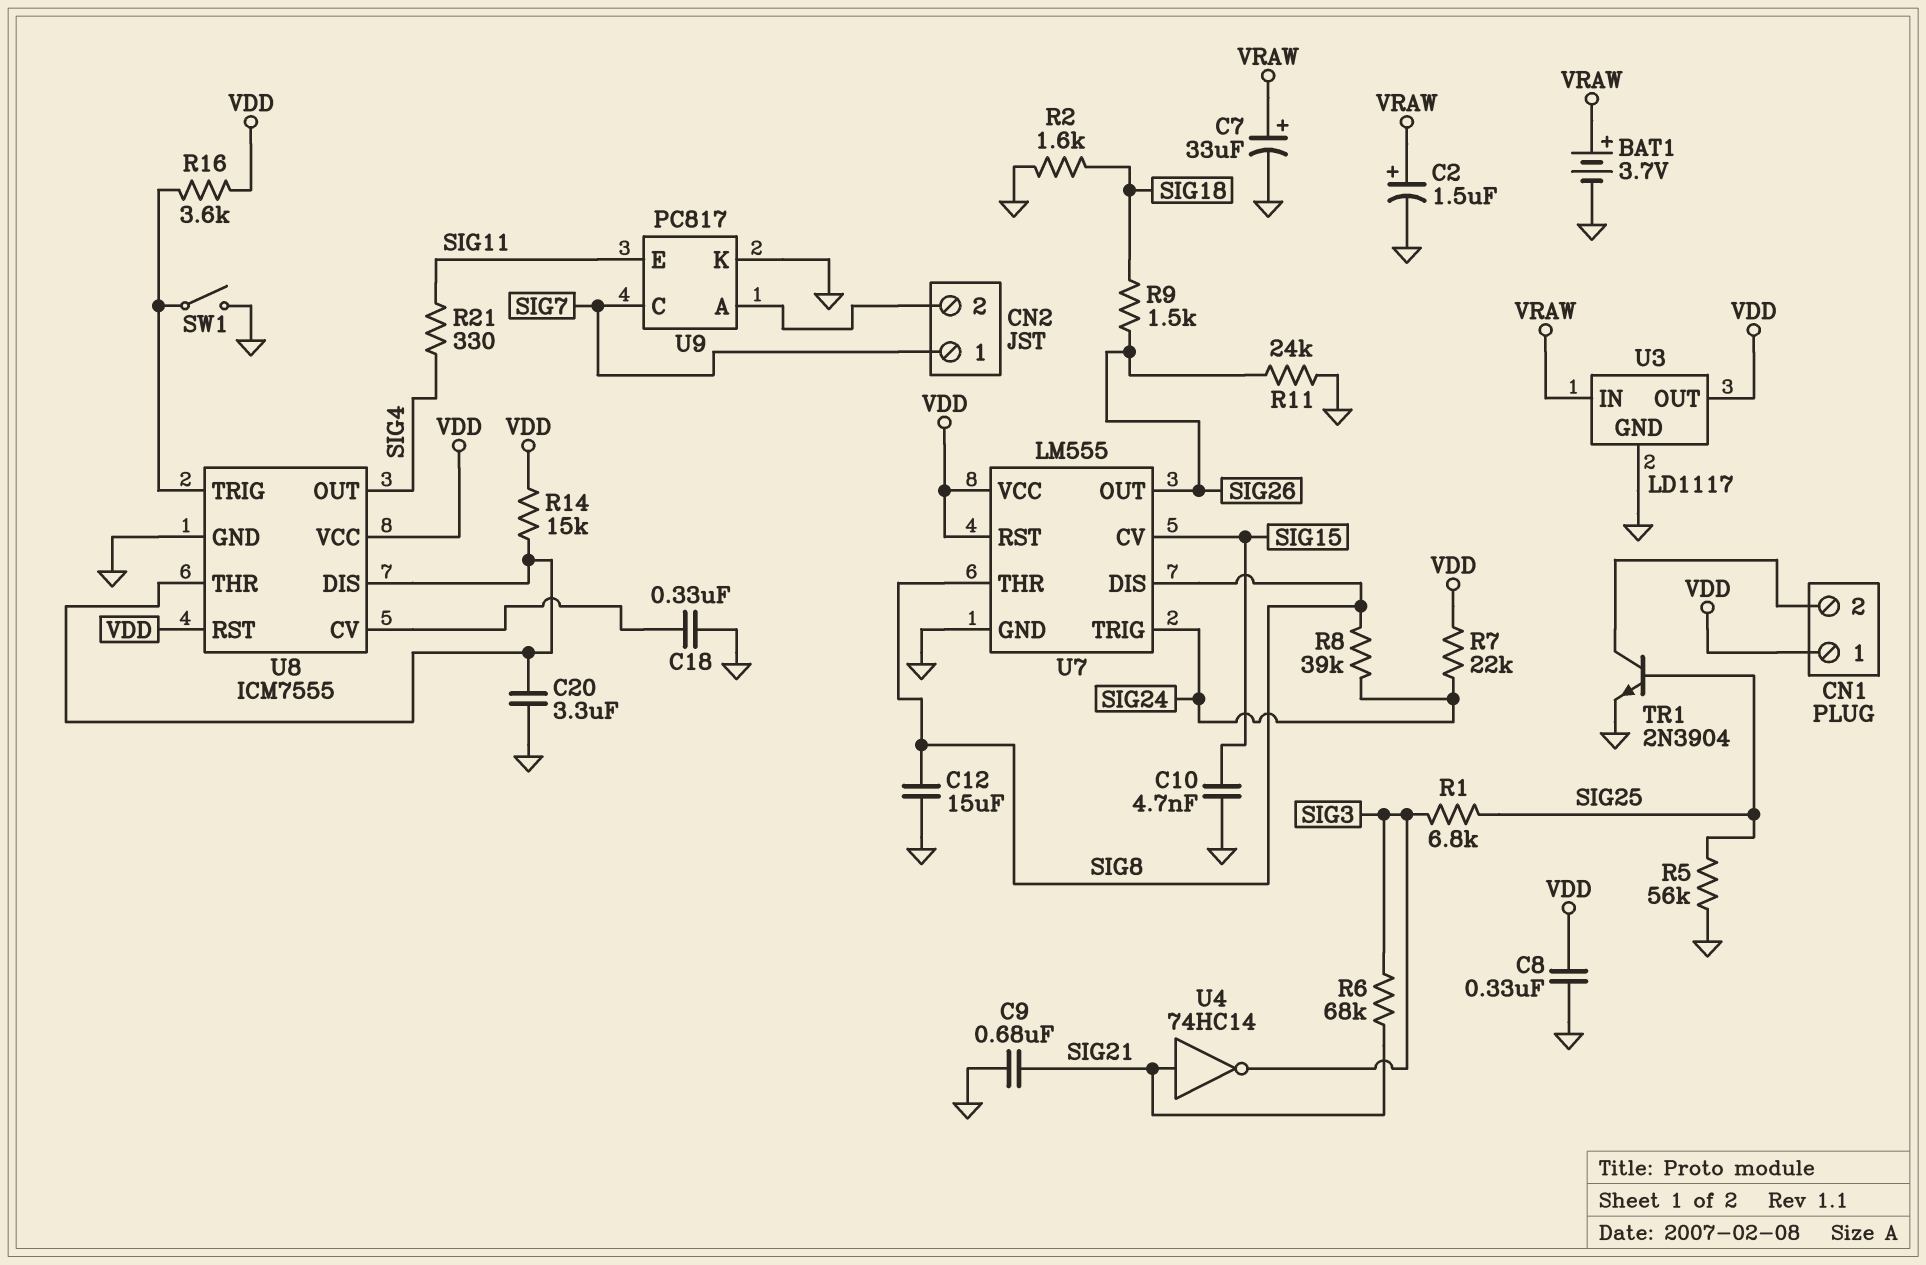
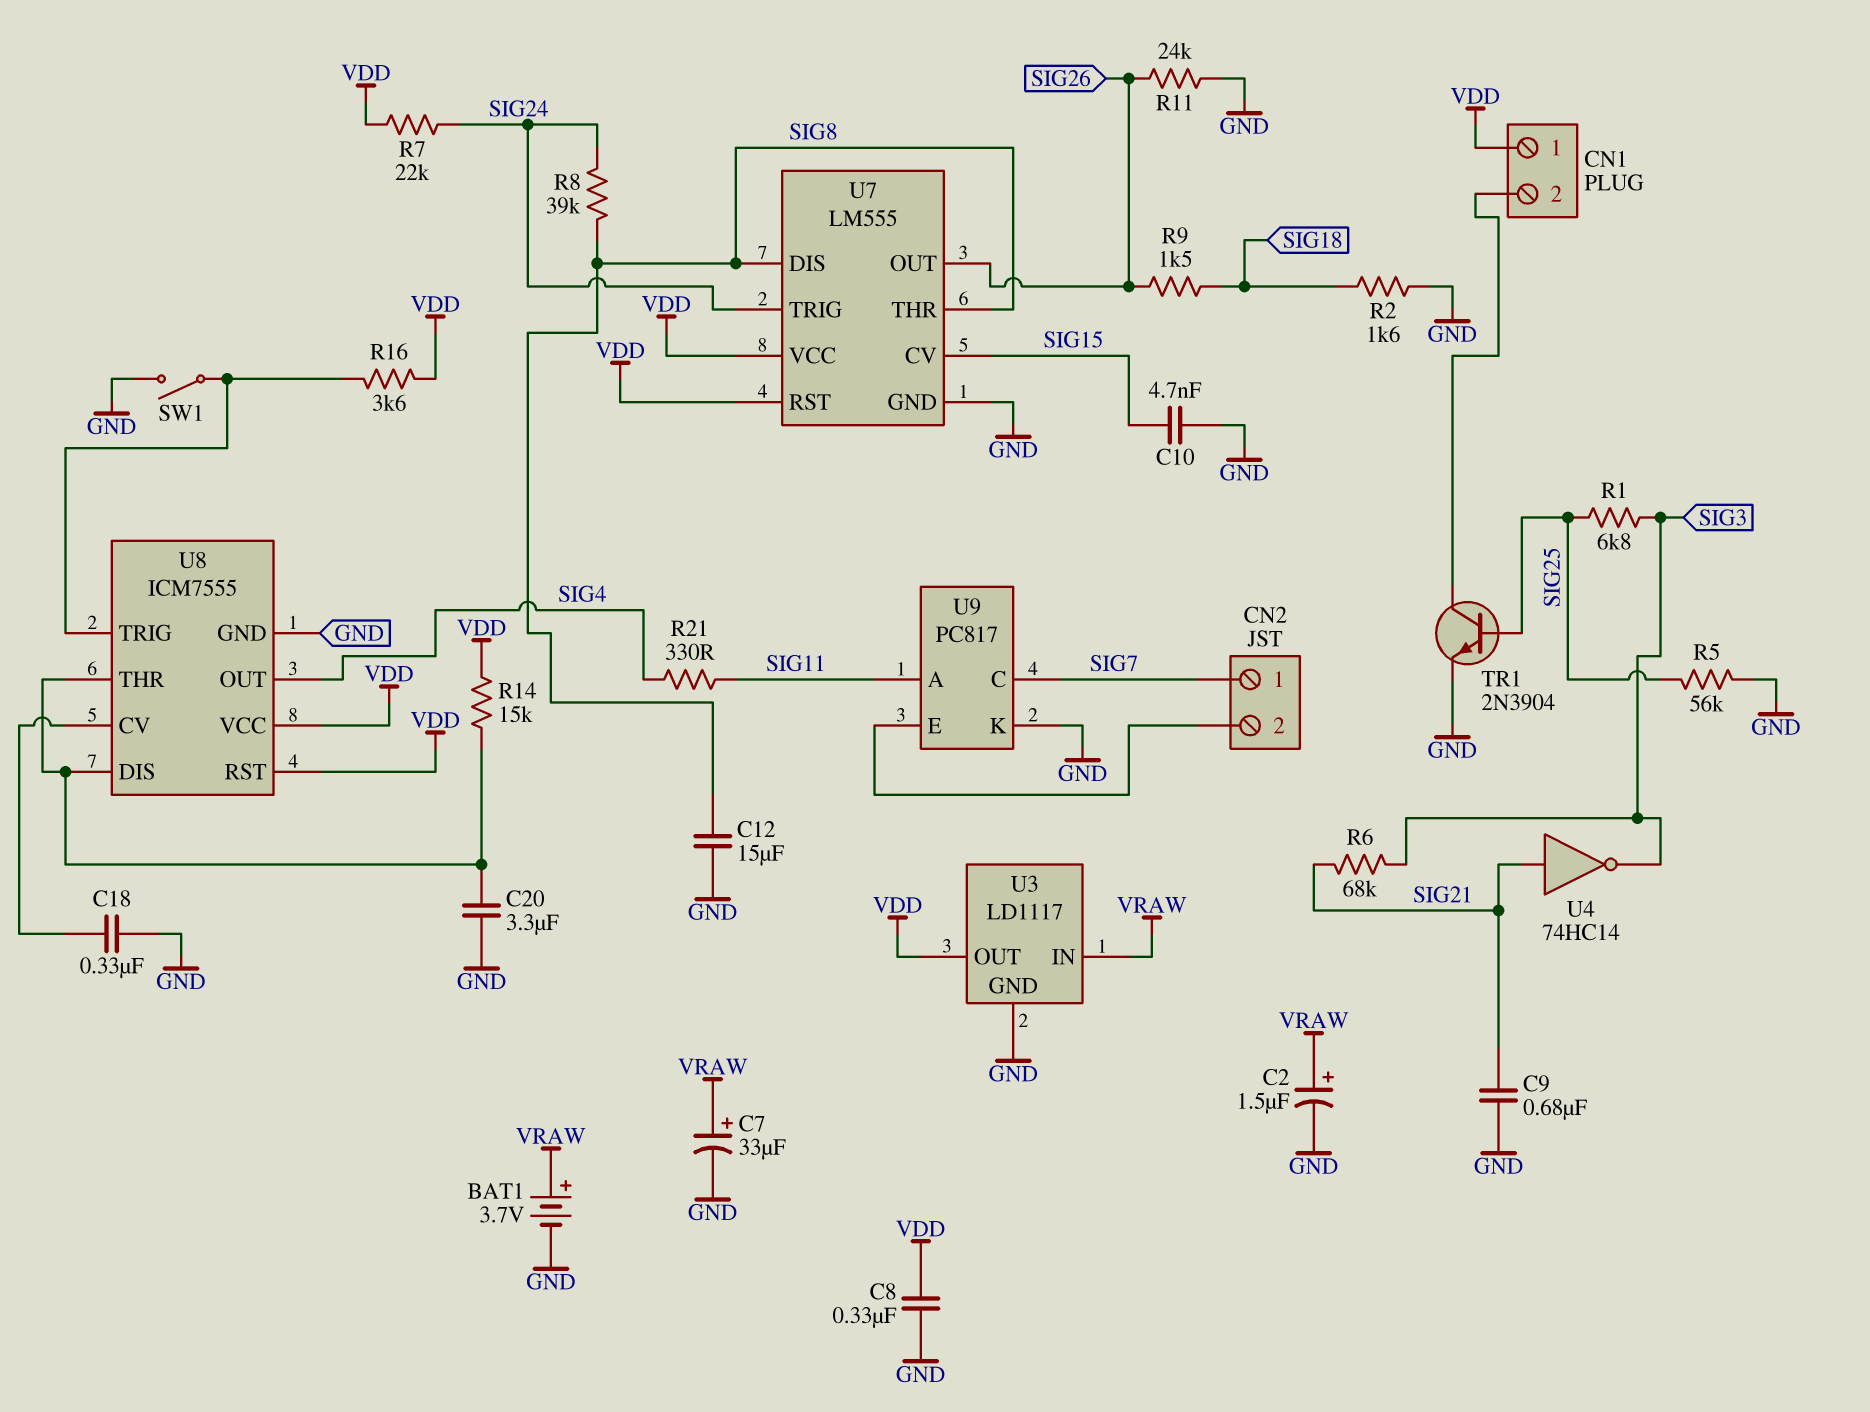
U9 pin A: CN2/2 -> SIG11
U9 pin E: SIG11 -> CN2/2

